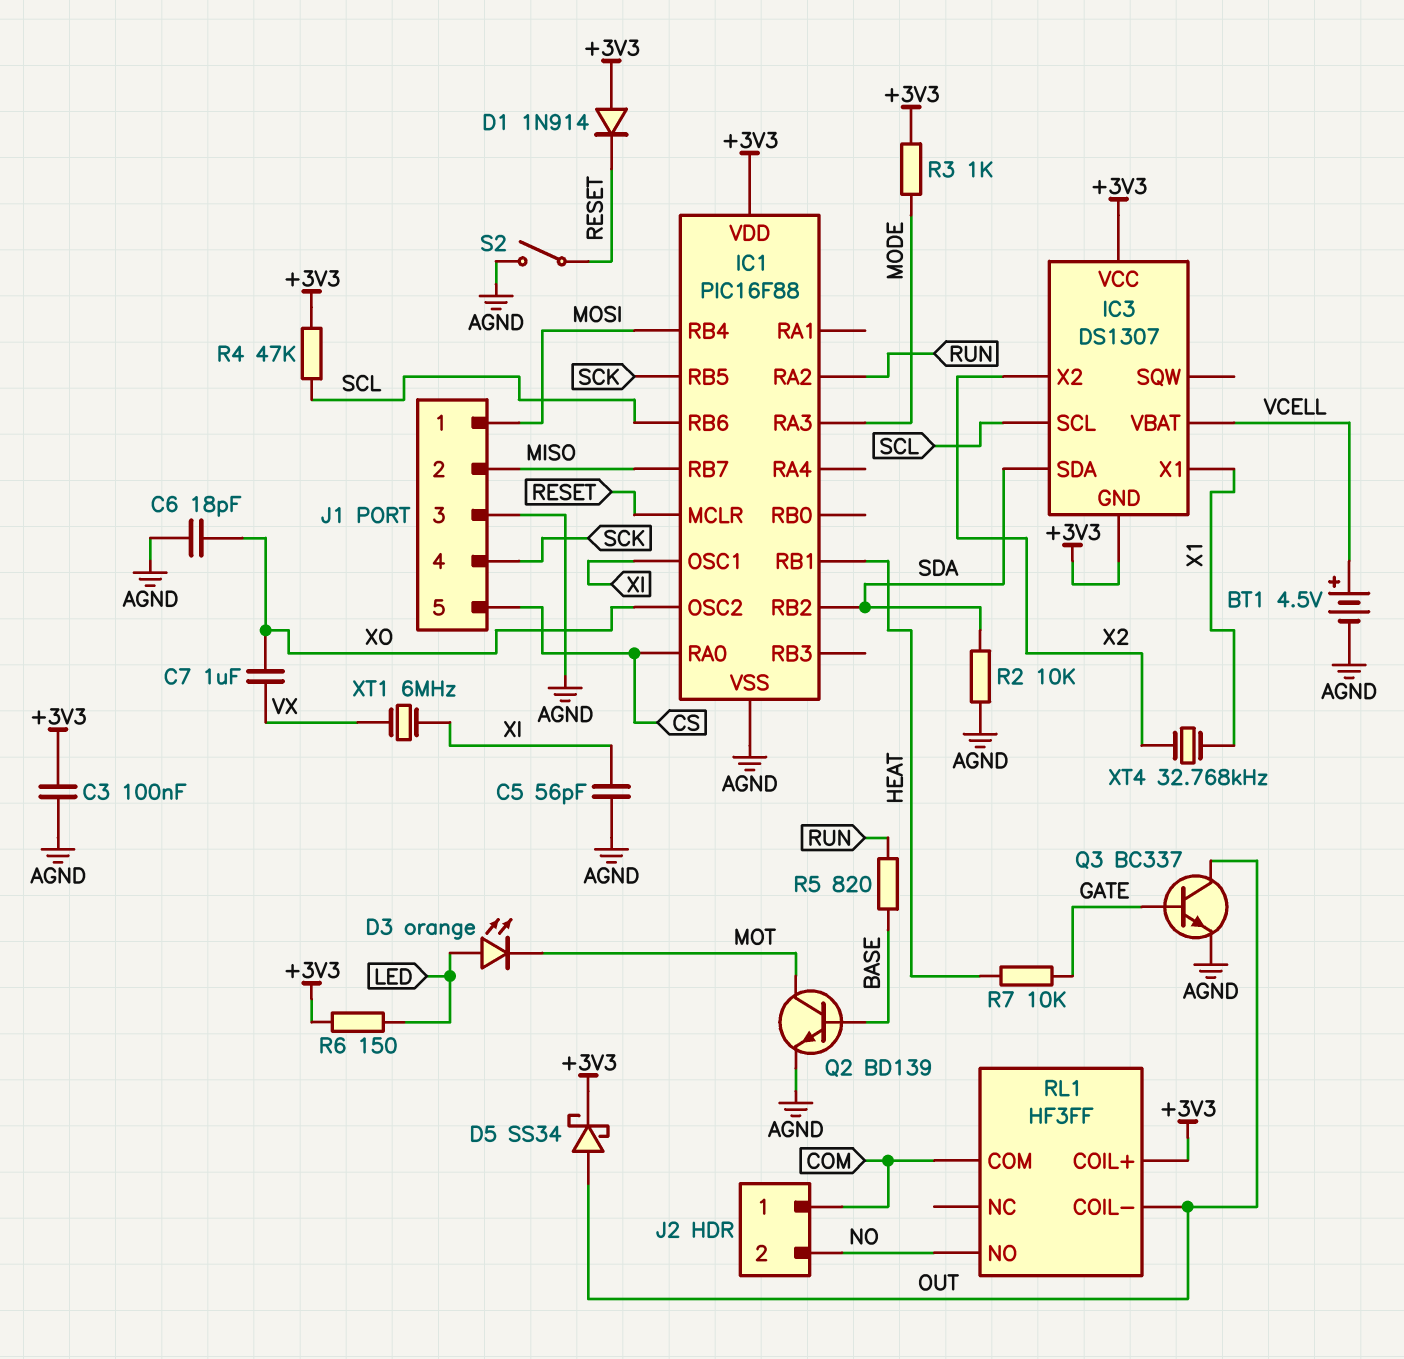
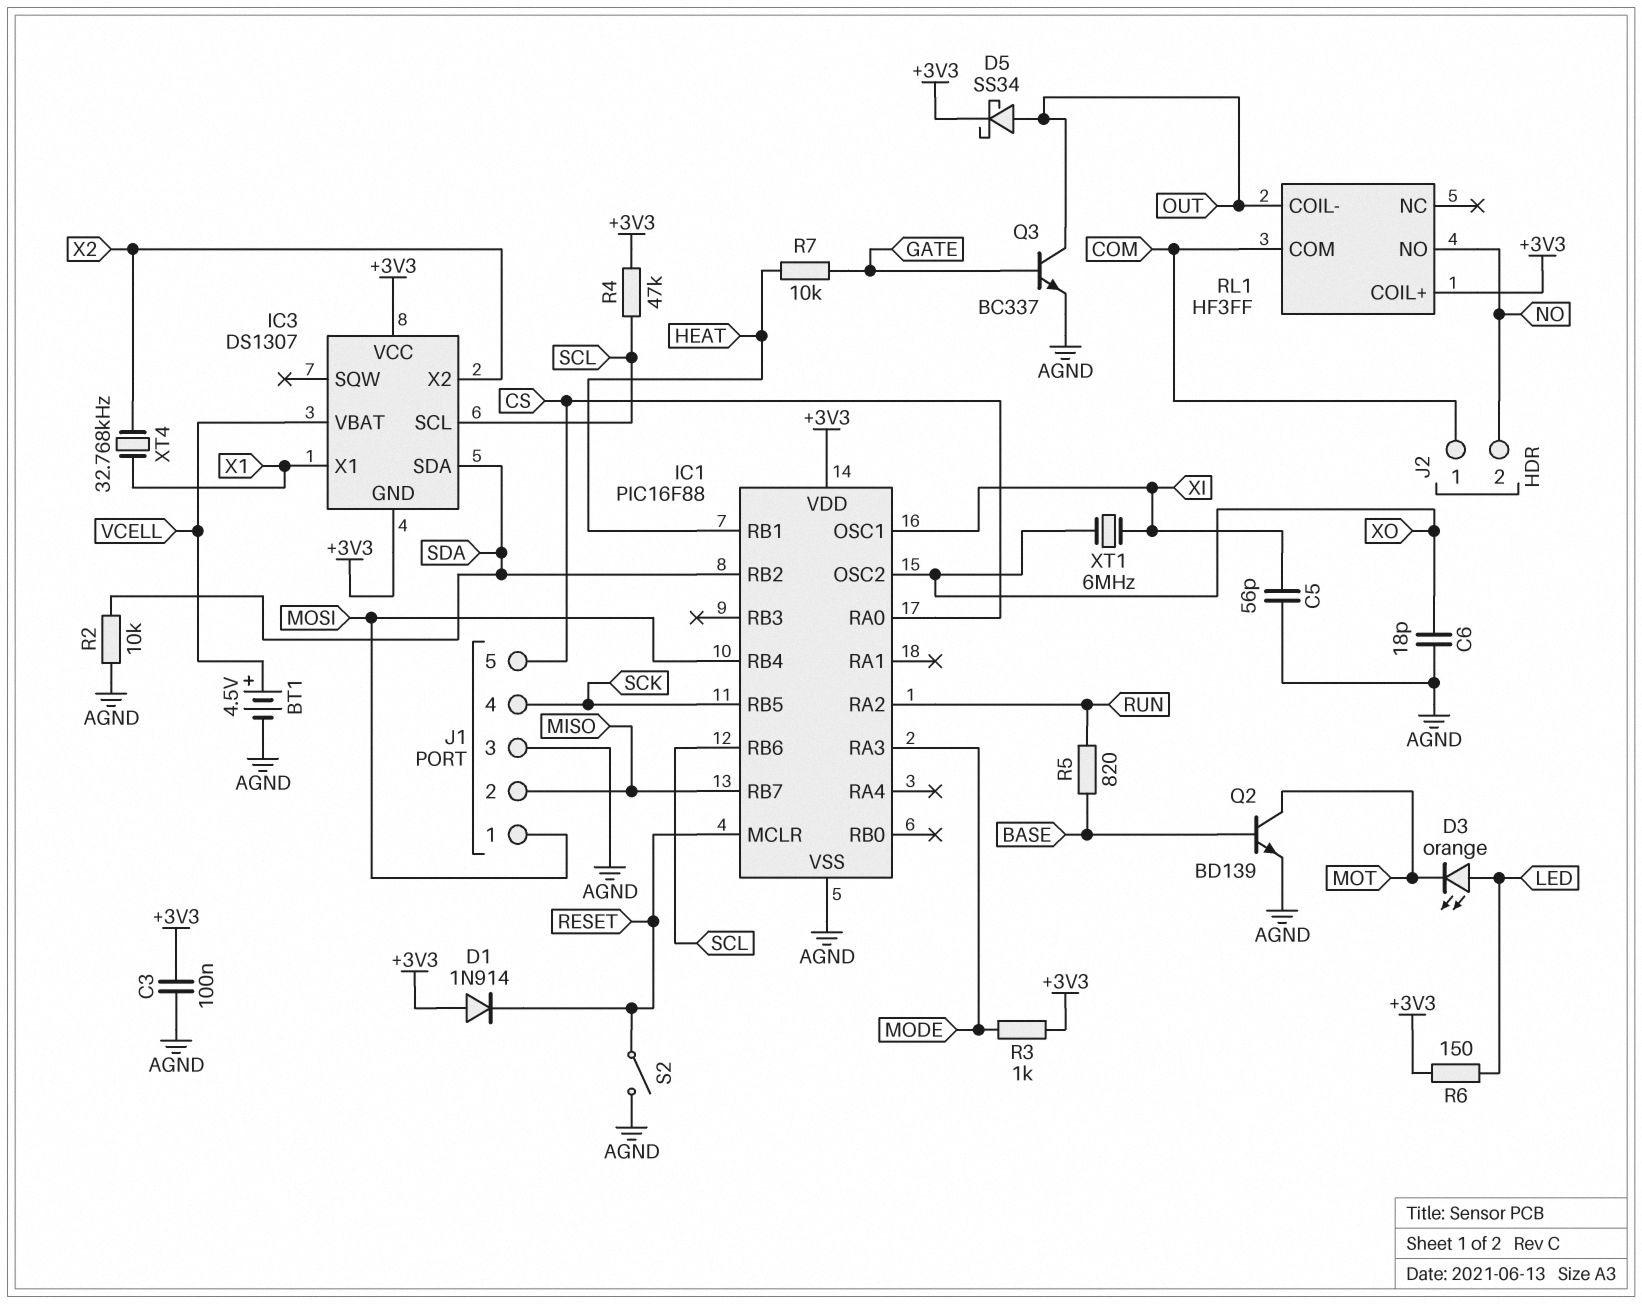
C7: 1uF (VX, XO) -> none
XT1: 6MHz (VX, XI) -> 6MHz (XI, XO)

